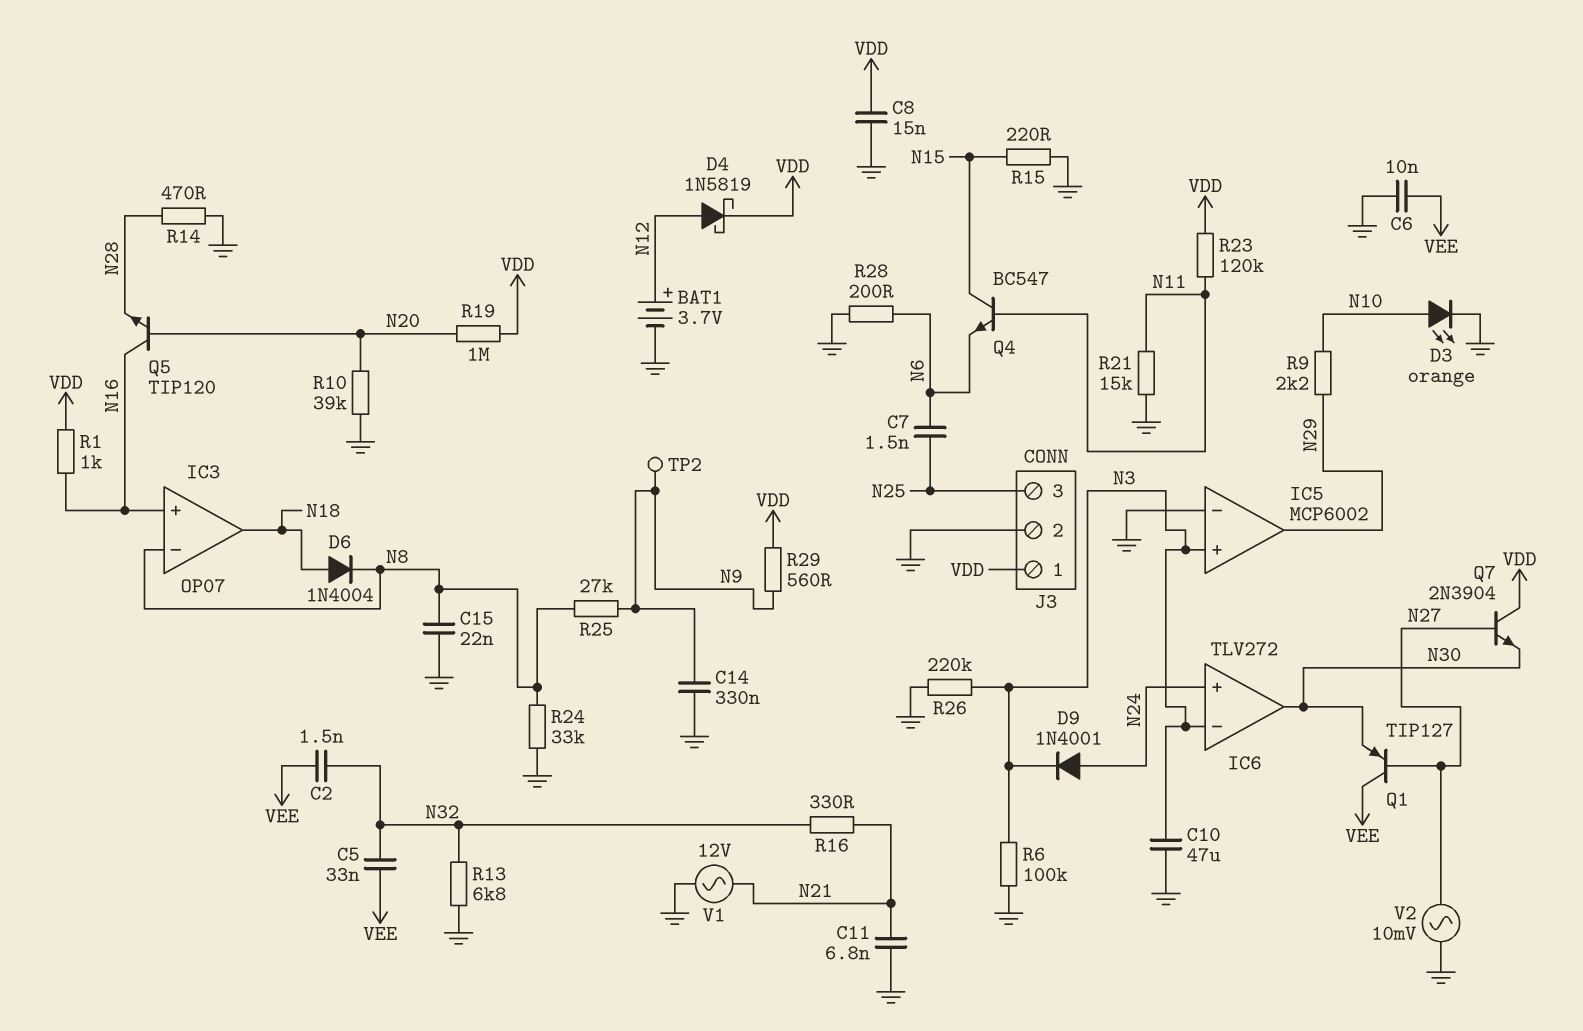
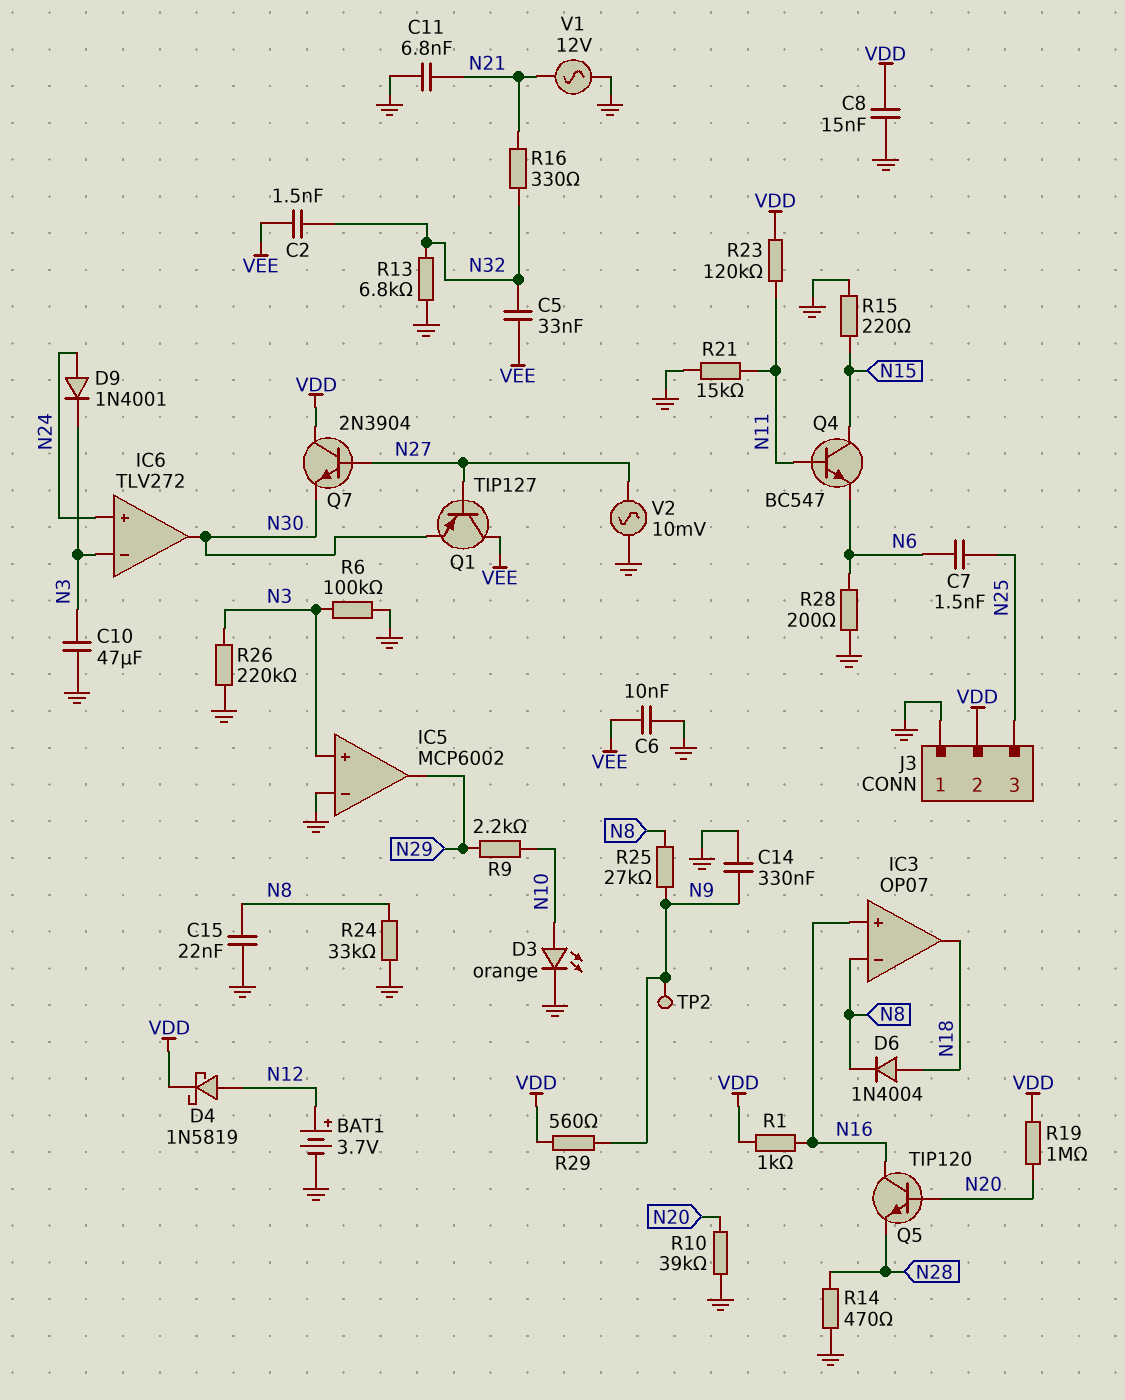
J3 pin 1: VDD -> GND
J3 pin 2: GND -> VDD

